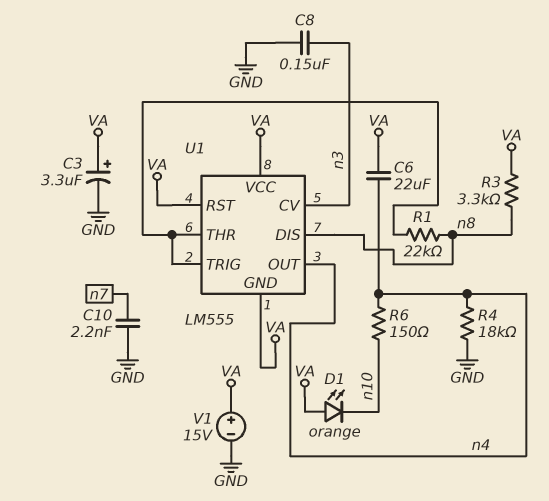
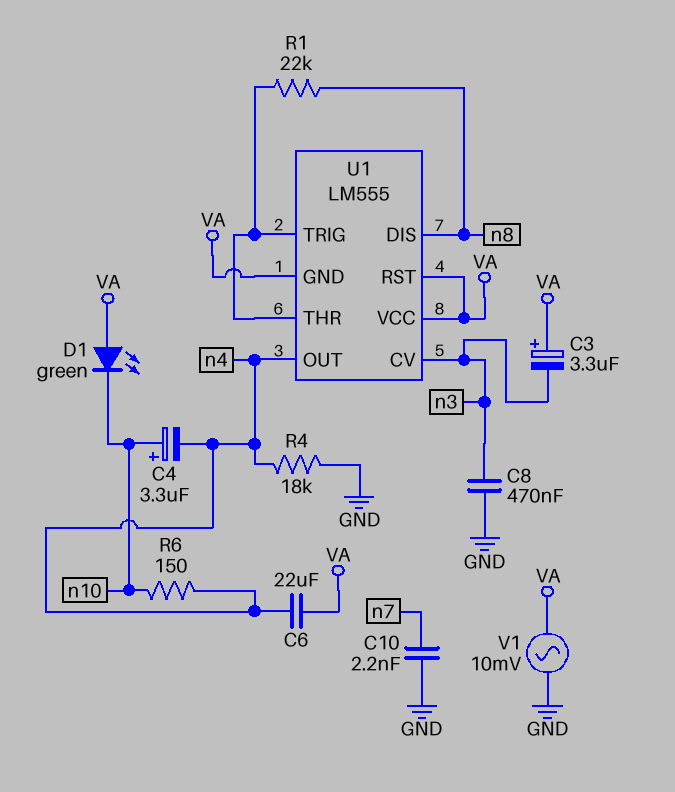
C3: 3.3uF (plus VA, minus GND) -> 3.3uF (plus VA, minus n3)
C4: none -> 3.3uF (plus n10, minus n4)
C8: 150nF (GND, n3) -> 470nF (GND, n3)
D1: LED orange (A VA, K n10) -> LED green (A VA, K n10)
R3: 3.3k (VA, n8) -> none
V1: 15V (plus VA, minus GND) -> AC 10mV (GND, VA)

